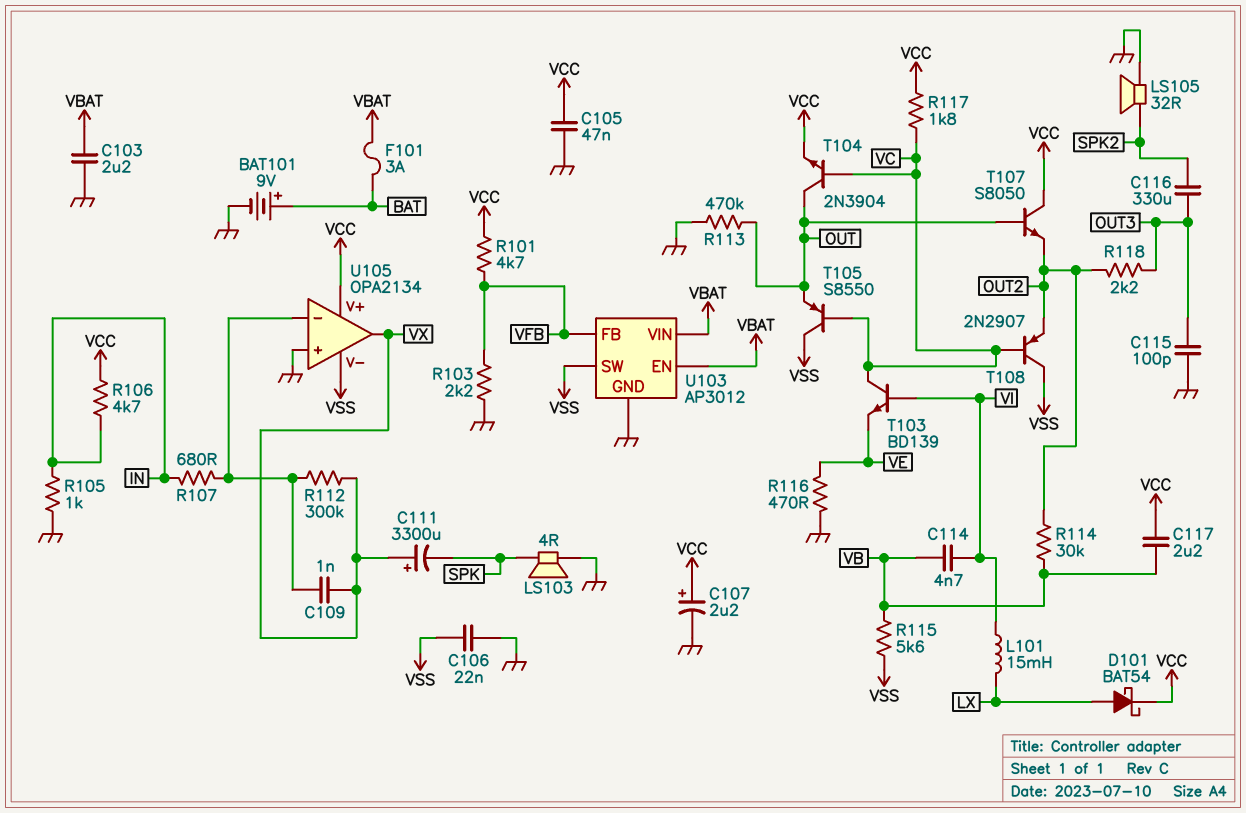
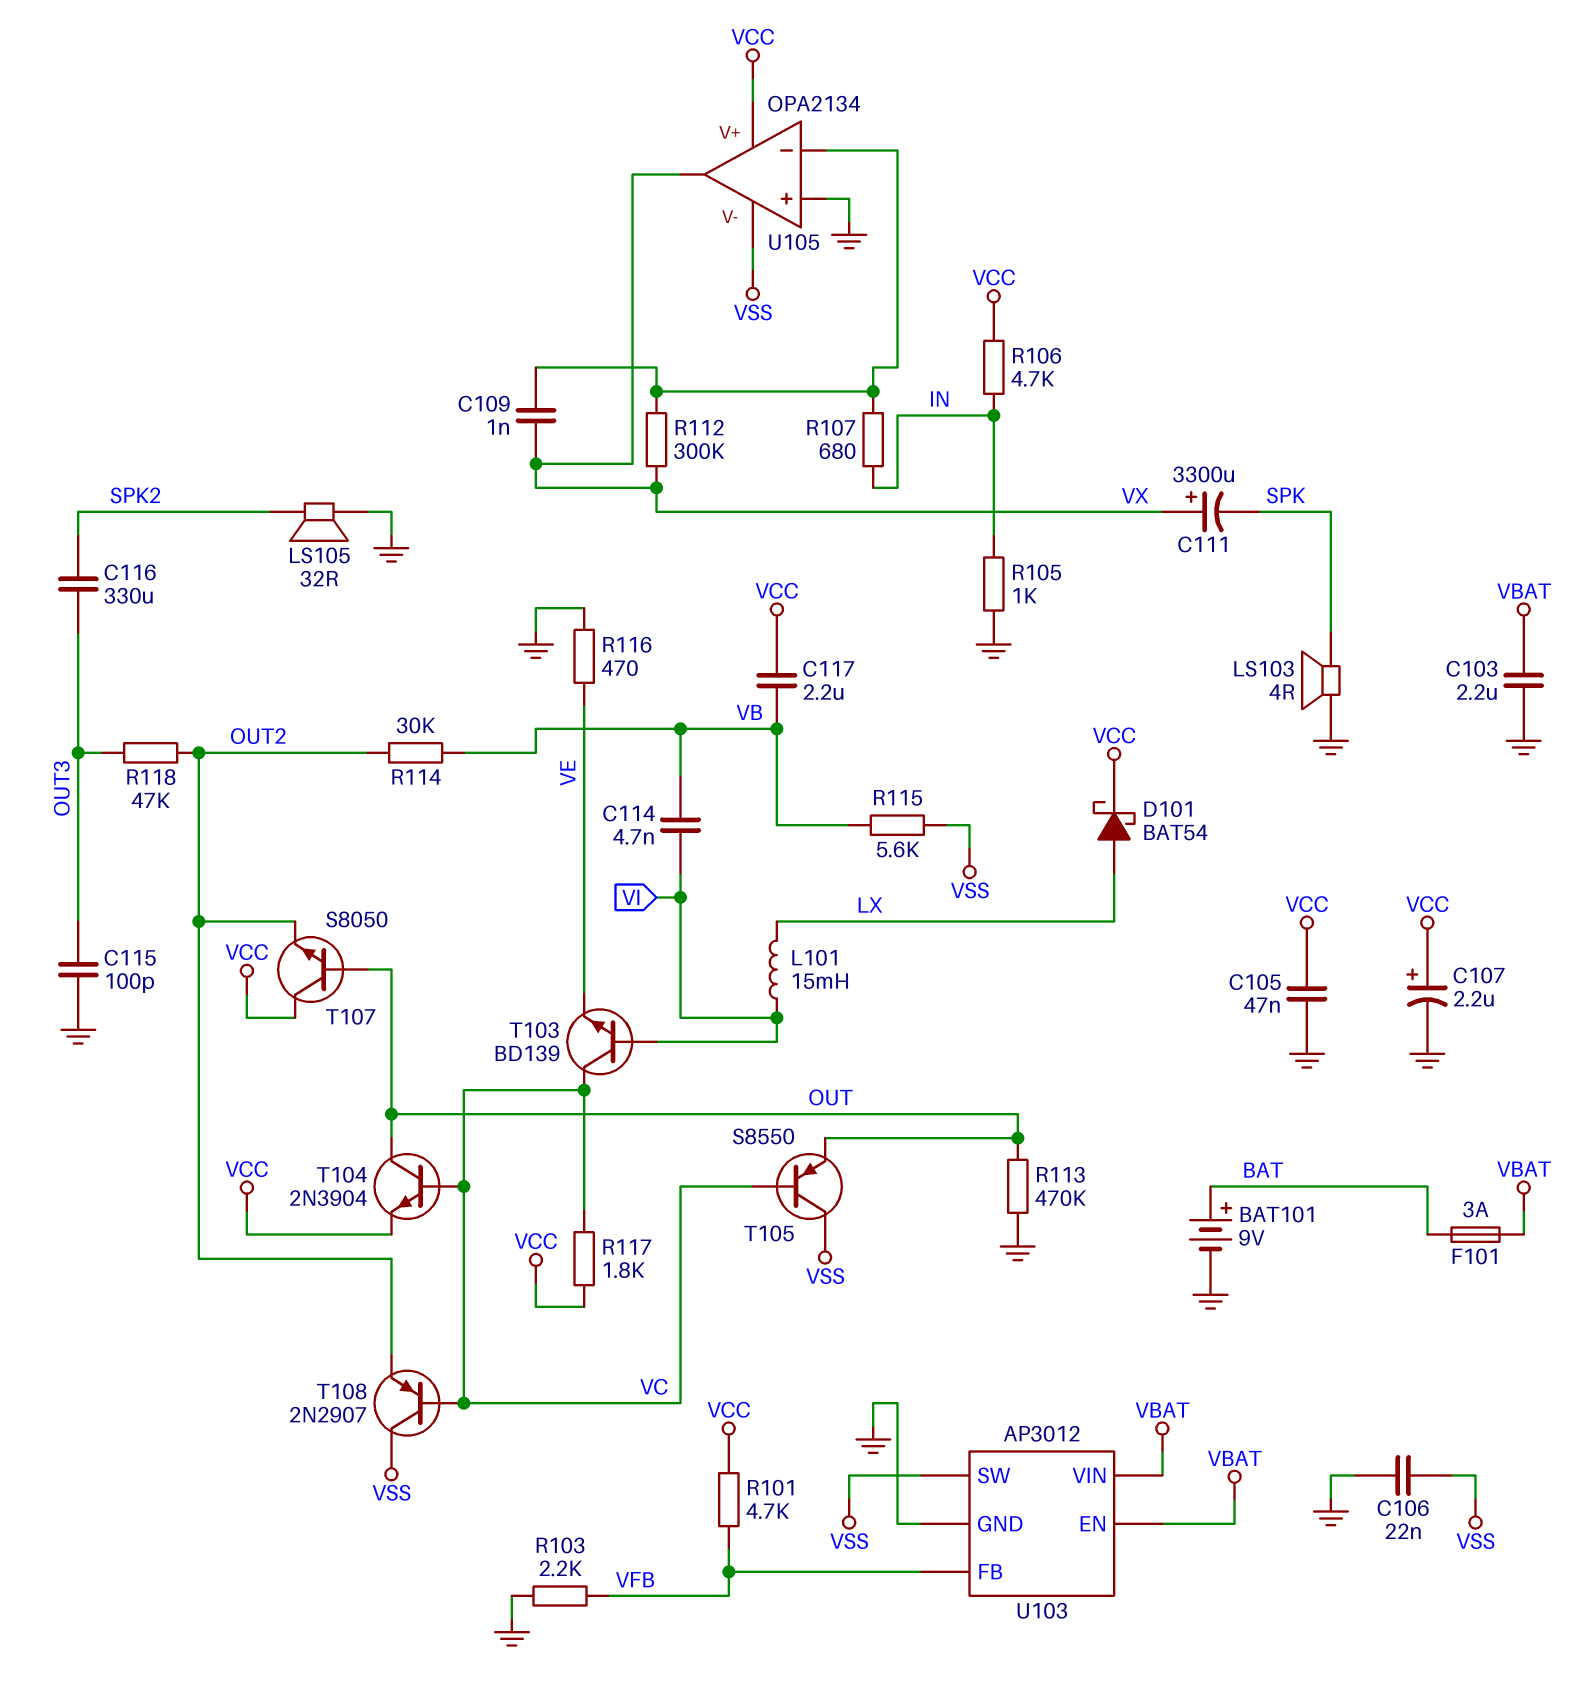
R118: 2.2k (OUT2, OUT3) -> 47k (OUT2, OUT3)

